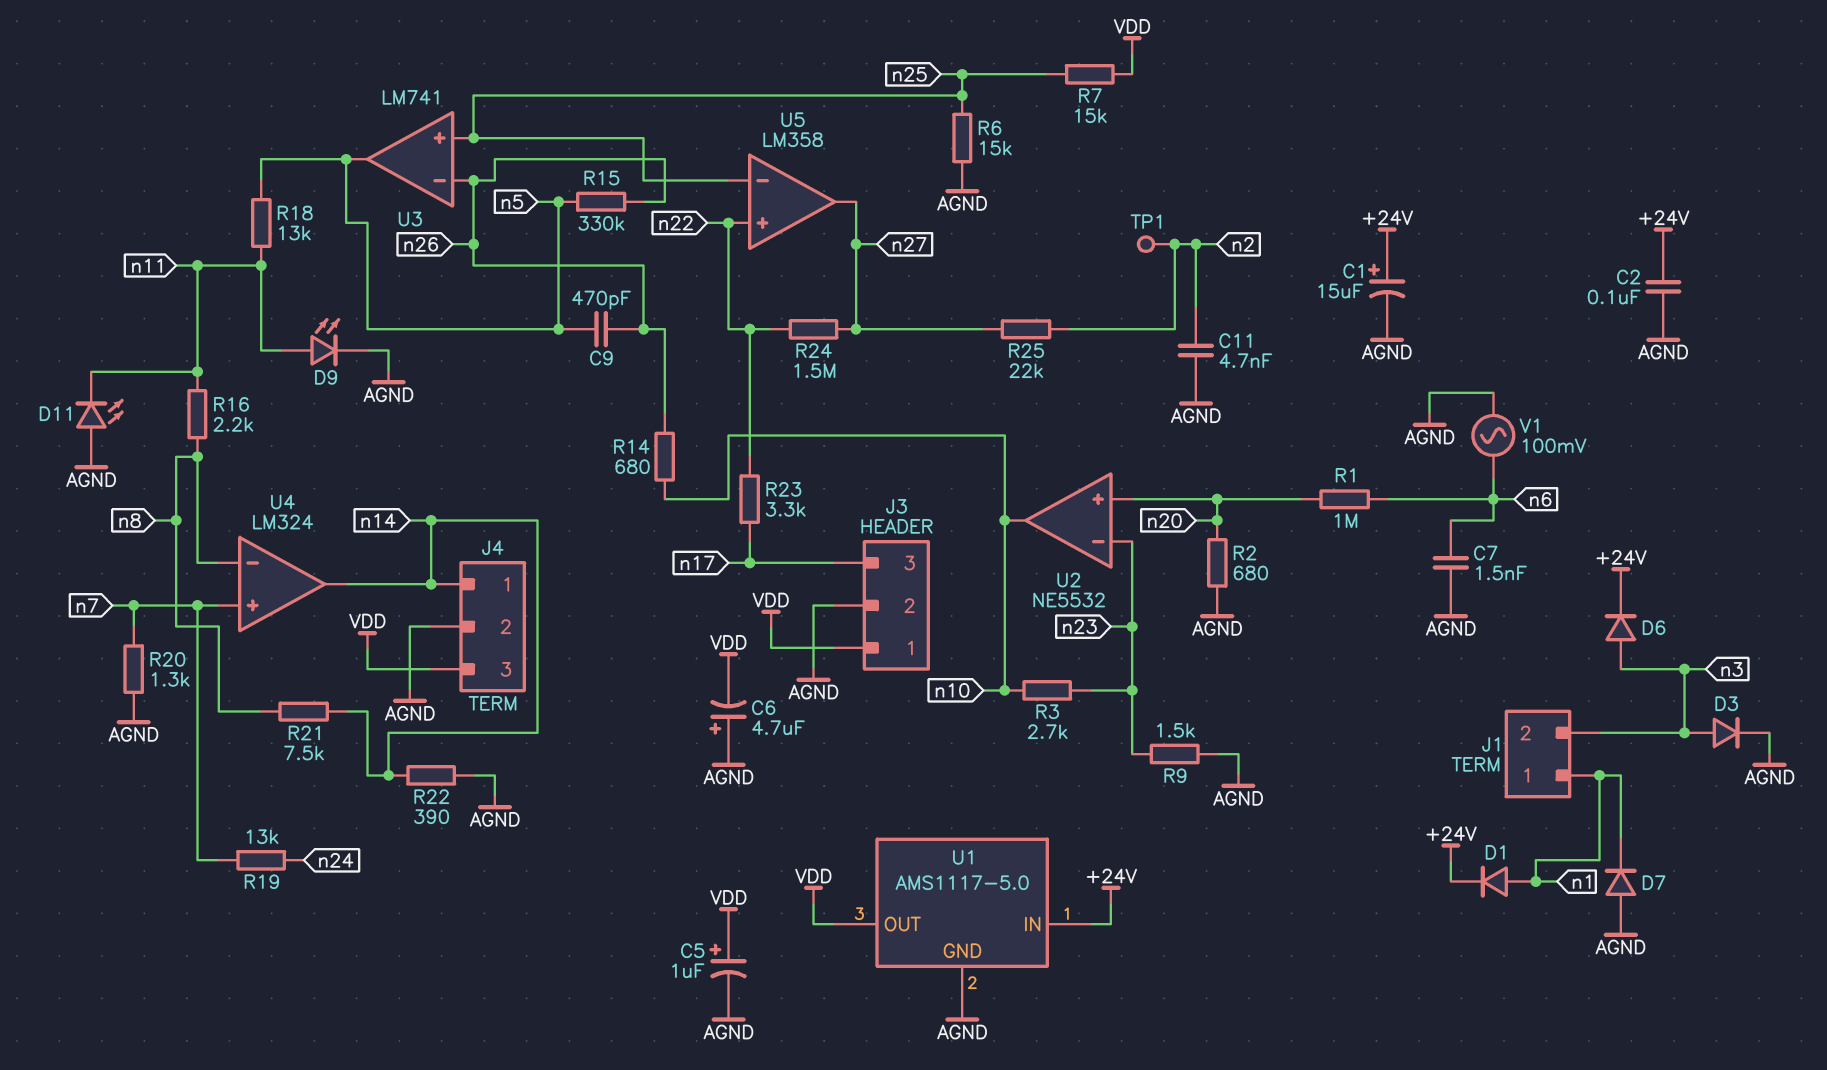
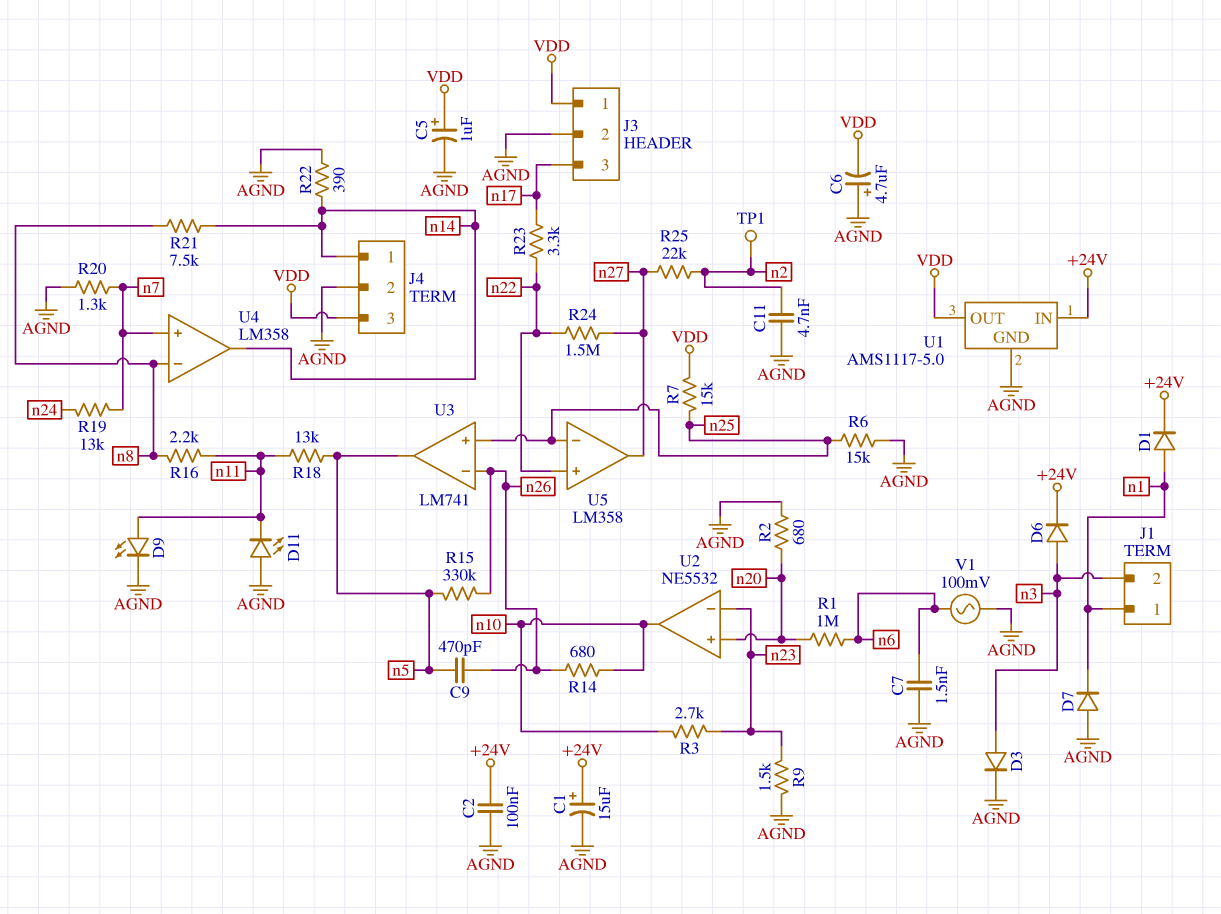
U4: LM324 -> LM358

